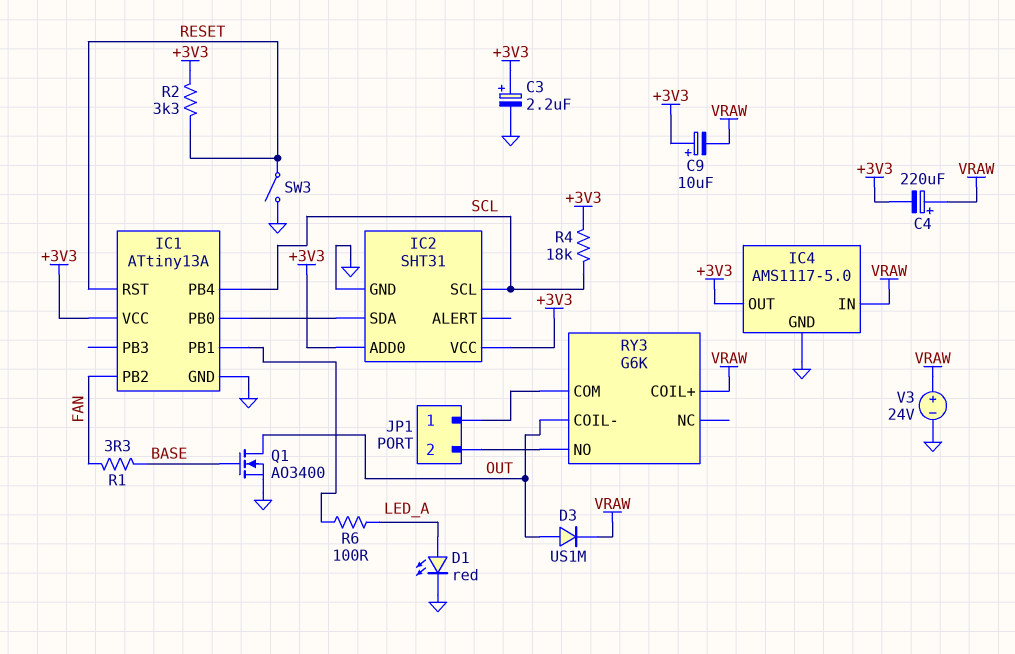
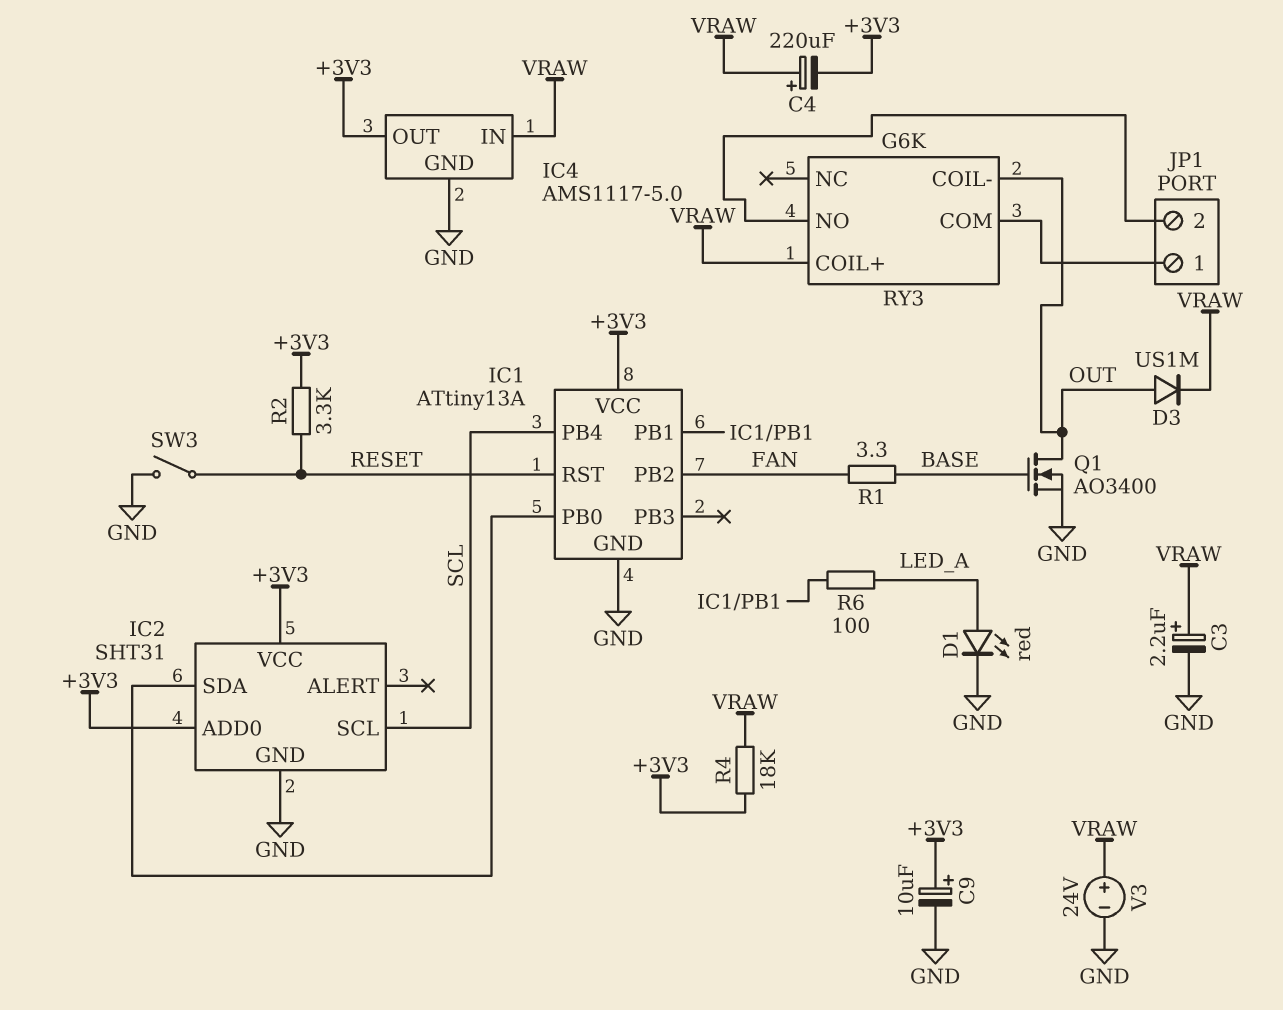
C3: 2.2uF (plus +3V3, minus GND) -> 2.2uF (plus VRAW, minus GND)
C9: 10uF (plus +3V3, minus VRAW) -> 10uF (plus +3V3, minus GND)
R4: 18k (+3V3, SCL) -> 18k (+3V3, VRAW)

